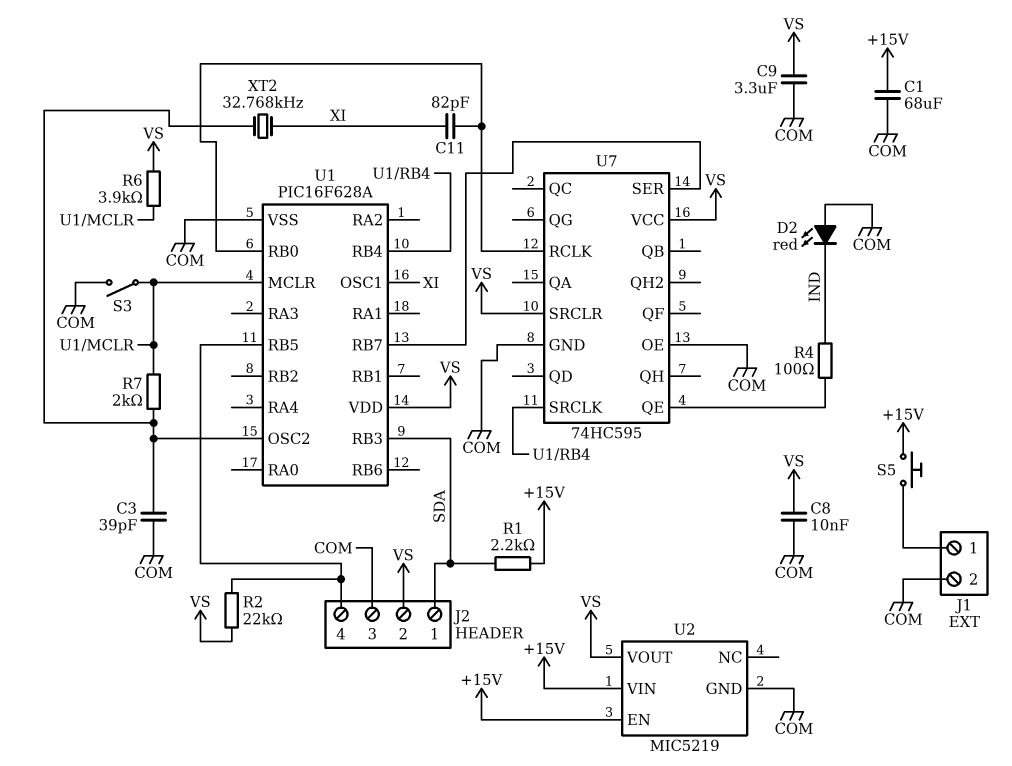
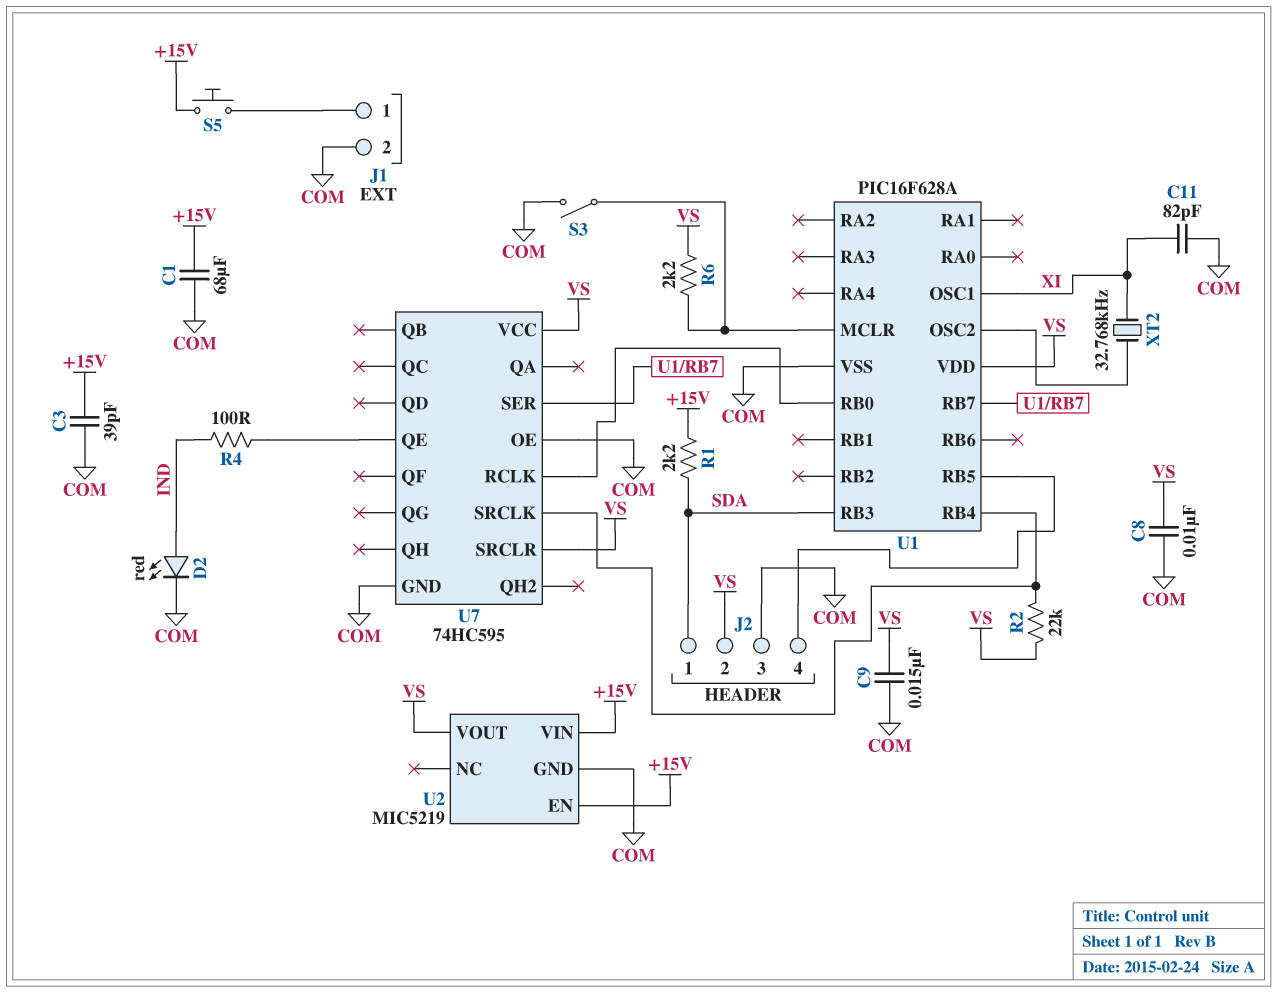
C3: 39pF (COM, U1/OSC2) -> 39pF (+15V, COM)
C9: 3.3uF (COM, VS) -> 15nF (COM, VS)
C11: 82pF (U1/RB0, XI) -> 82pF (COM, XI)
D2: LED red (A COM, K IND) -> LED red (A IND, K COM)
R2: 22k (J2/4, VS) -> 22k (U1/RB4, VS)
R6: 3.9k (U1/MCLR, VS) -> 2.2k (U1/MCLR, VS)
R7: 2k (U1/MCLR, U1/OSC2) -> none

